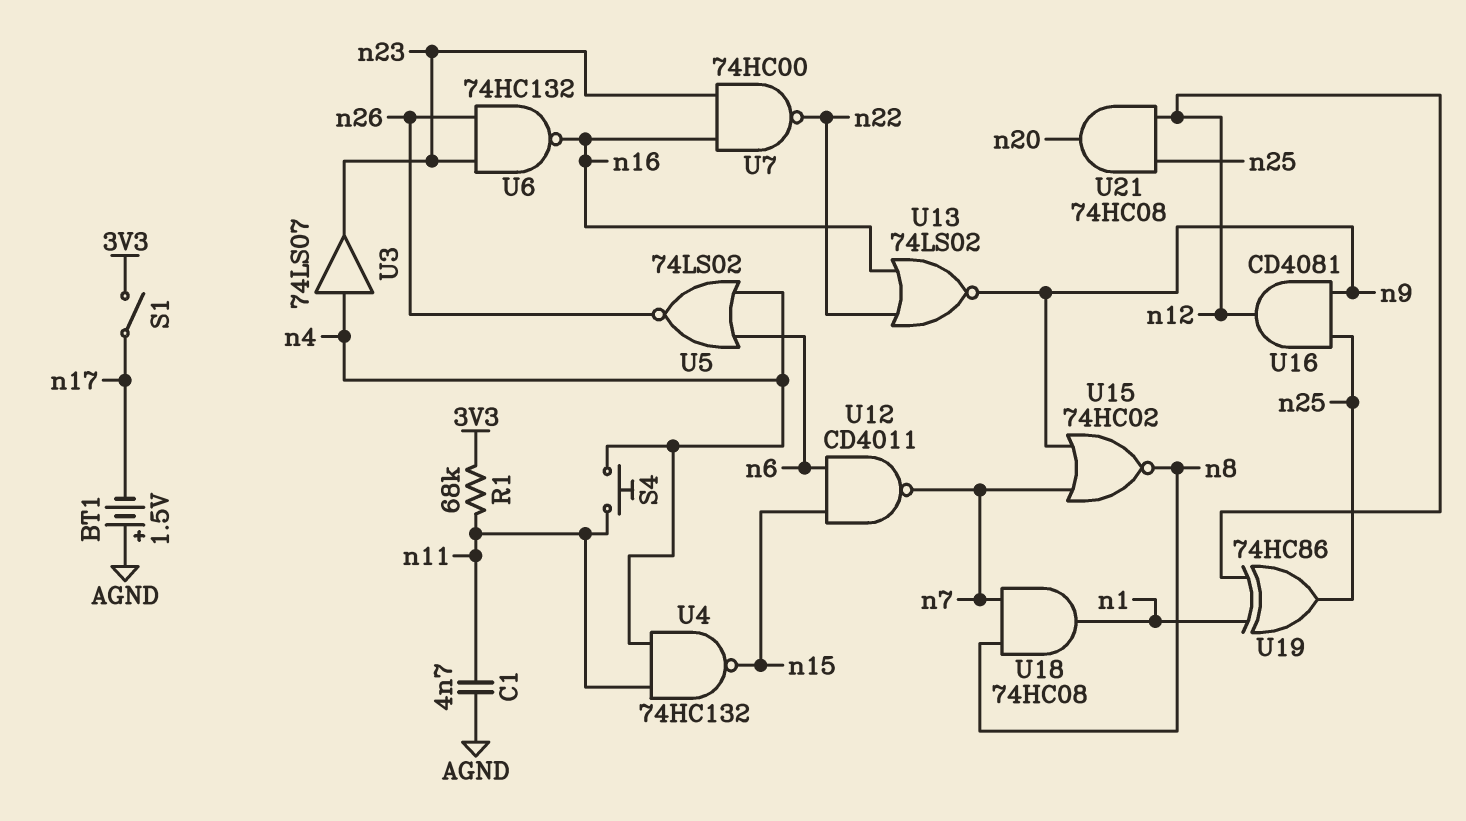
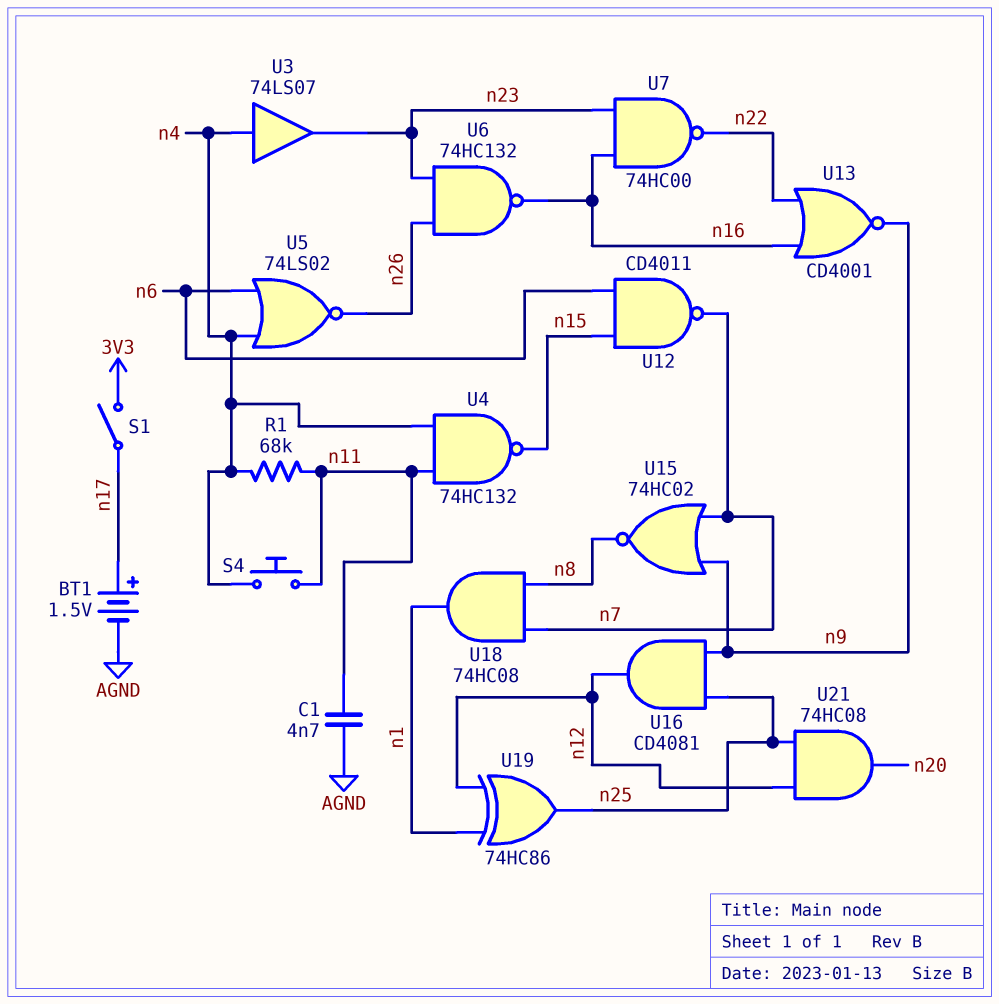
BT1: 1.5V (plus AGND, minus n17) -> 1.5V (plus n17, minus AGND)
R1: 68k (3V3, n11) -> 68k (n4, n11)
U13: NOR 74LS02 (in n16, in n22, out n9) -> NOR CD4001 (in n16, in n22, out n9)

